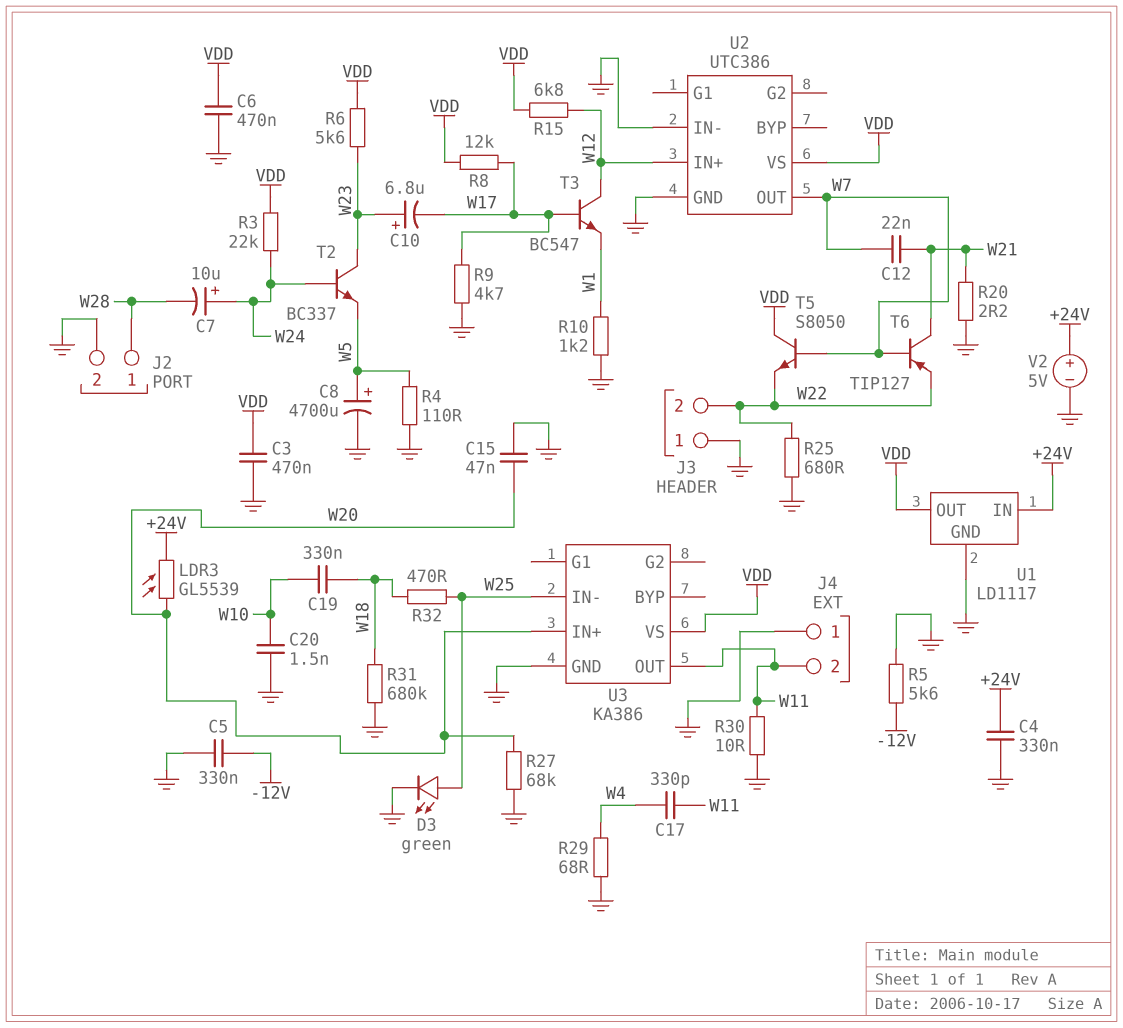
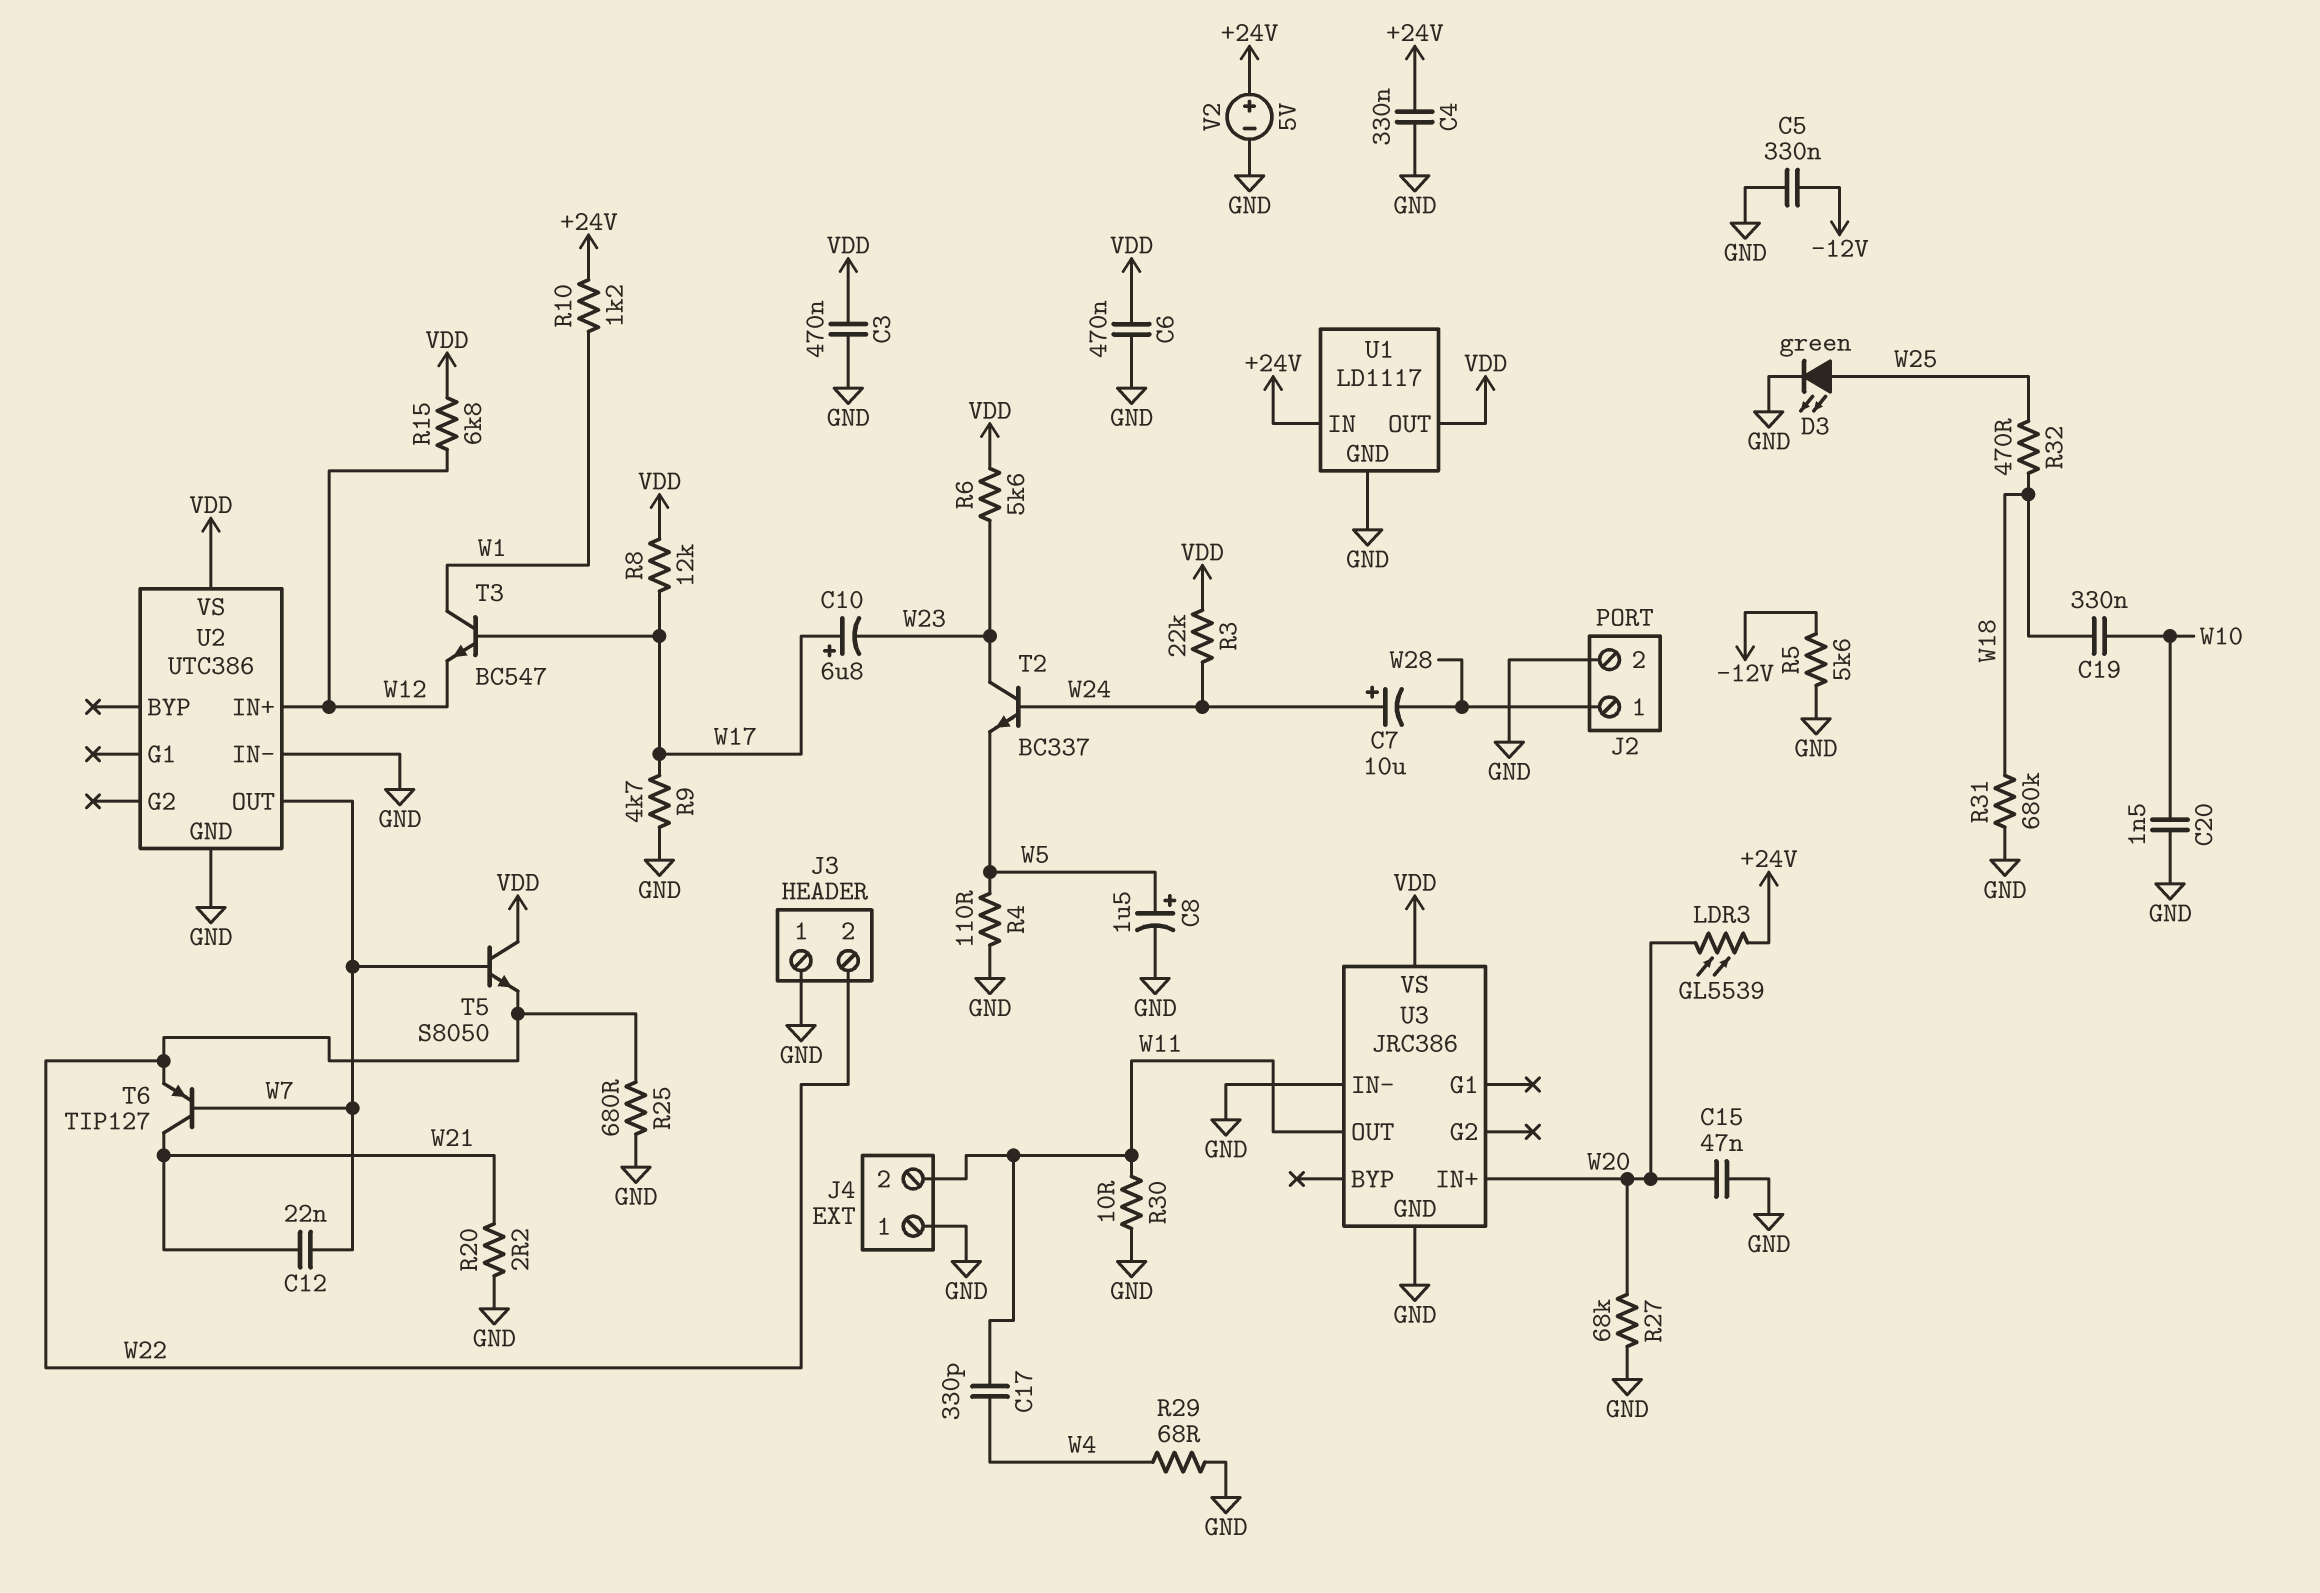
C8: 4700uF (plus W5, minus GND) -> 1.5uF (plus W5, minus GND)
C10: 6.8uF (plus W23, minus W17) -> 6.8uF (plus W17, minus W23)
R10: 1.2k (GND, W1) -> 1.2k (+24V, W1)
T3: NPN BC547 (B W17, C W12, E W1) -> NPN BC547 (B W17, C W1, E W12)
U3: KA386 -> JRC386
U3 pin IN-: W25 -> GND

